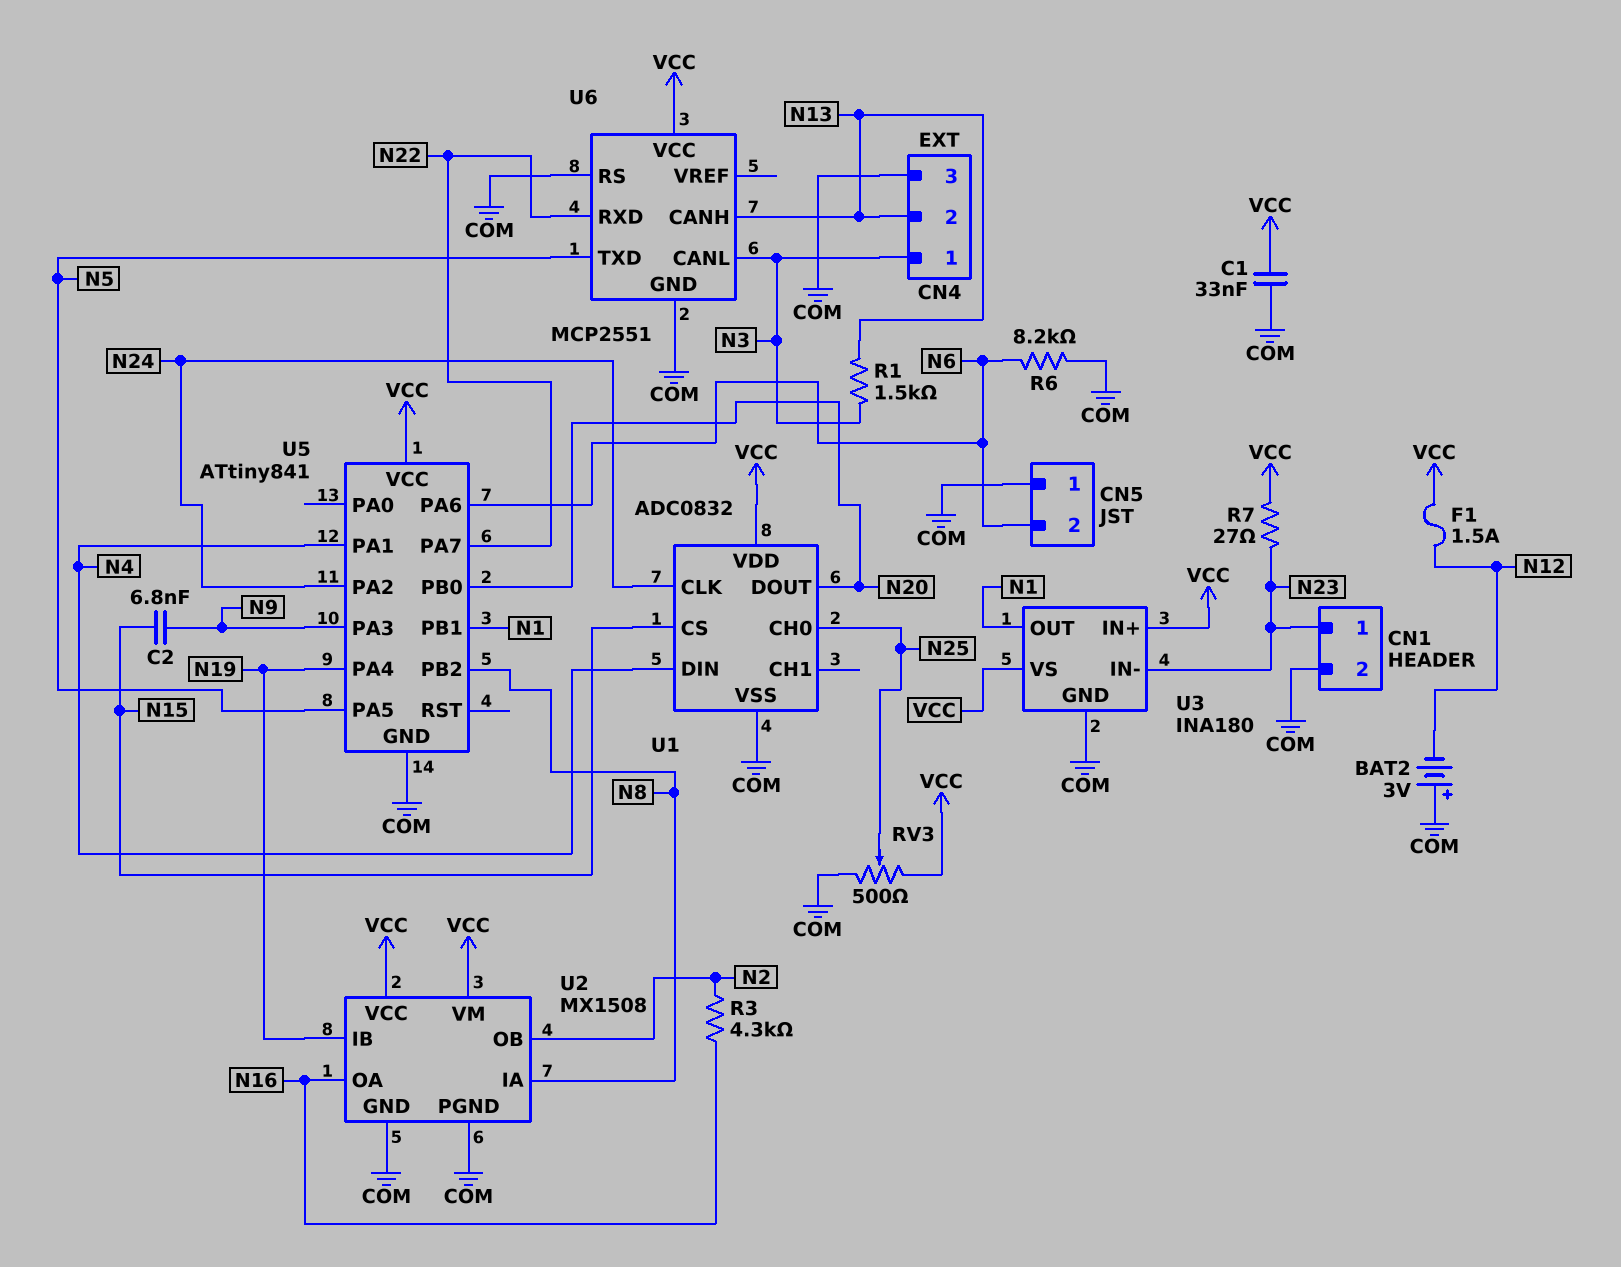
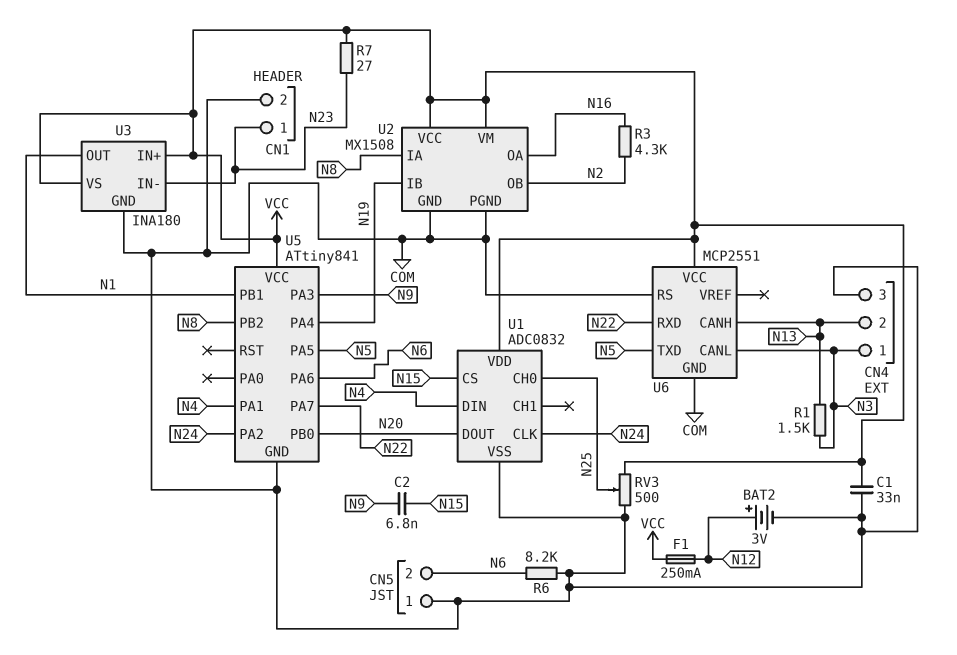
BAT2: 3V (plus COM, minus N12) -> 3V (plus N12, minus COM)
F1: 1.5A (N12, VCC) -> 250mA (N12, VCC)

